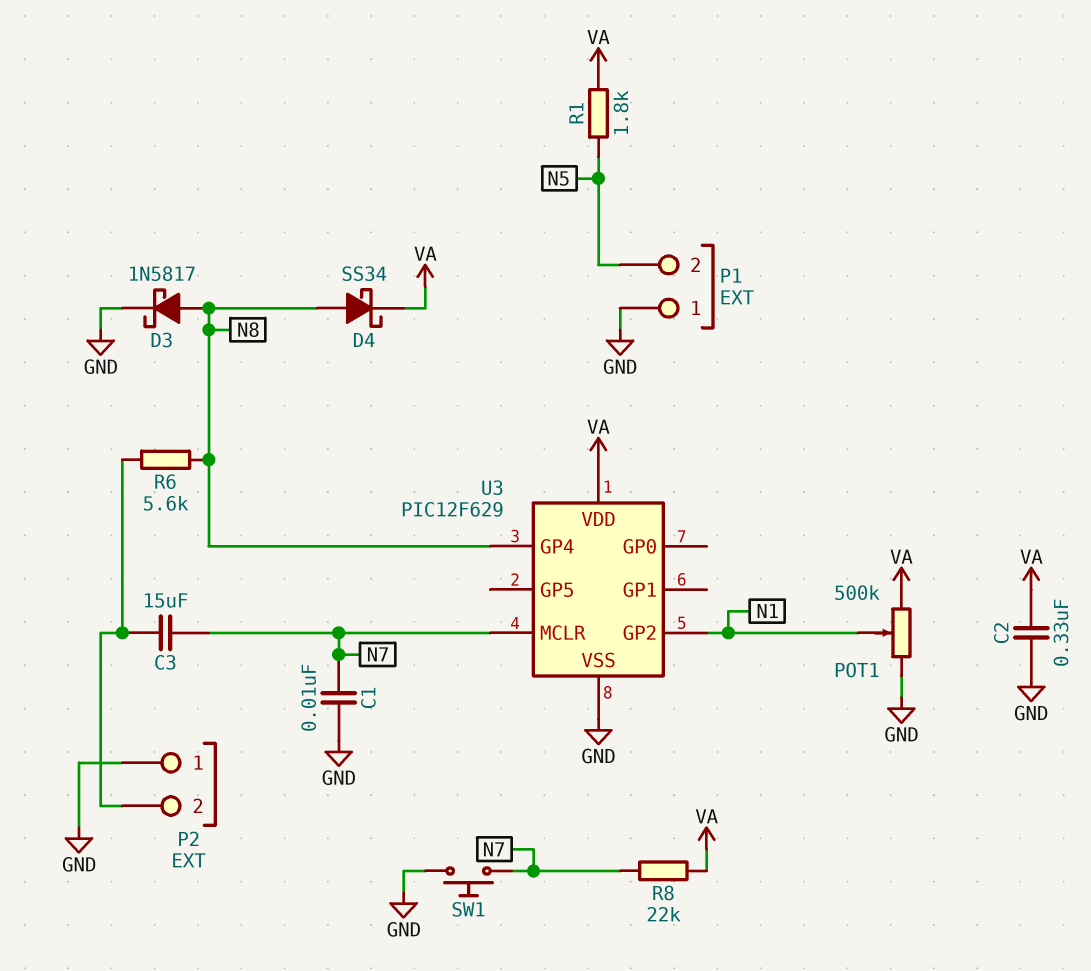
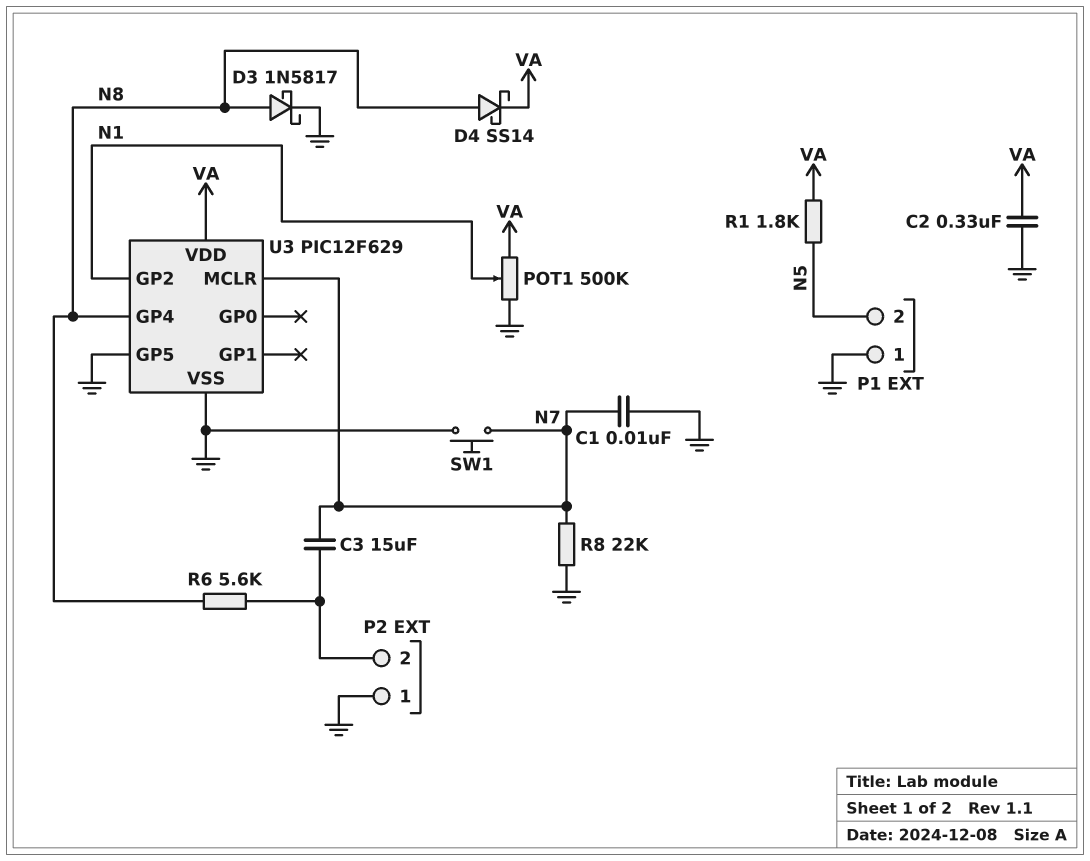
D4: schottky SS34 (A N8, K VA) -> schottky SS14 (A N8, K VA)
R8: 22k (N7, VA) -> 22k (GND, N7)
U3 pin GP5: none -> GND

